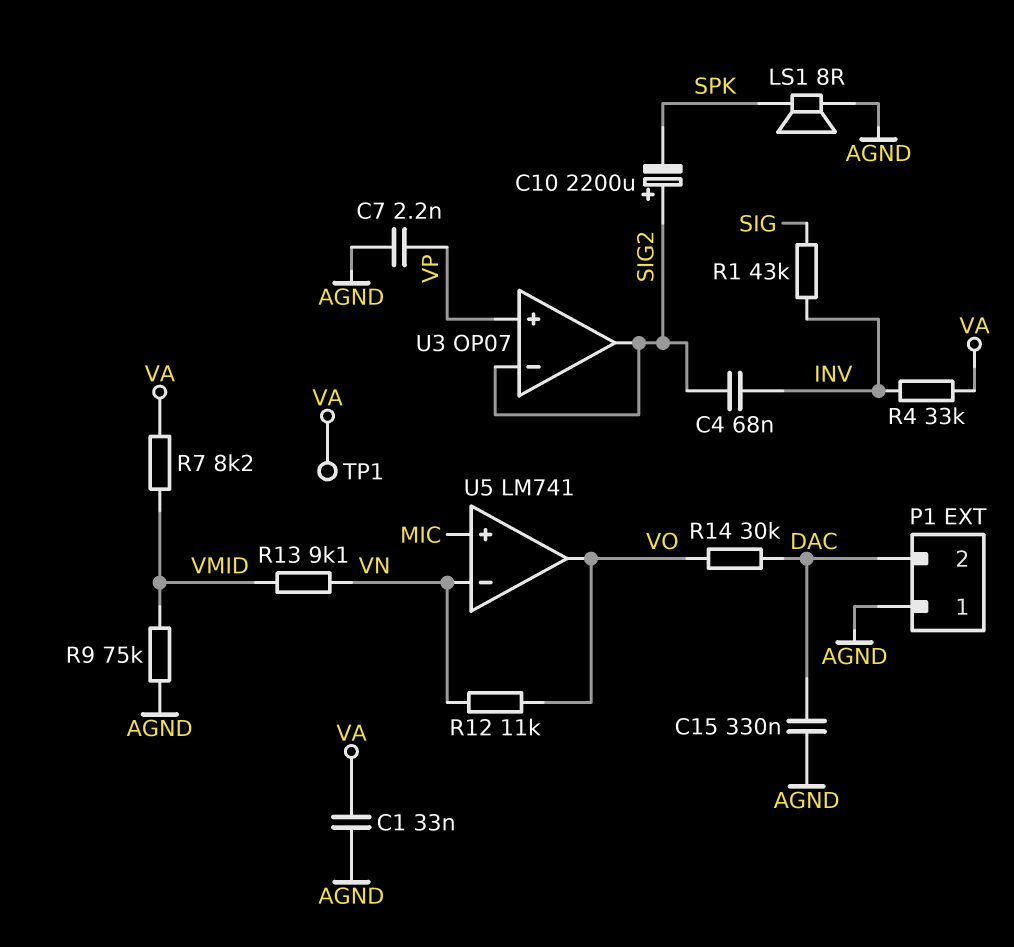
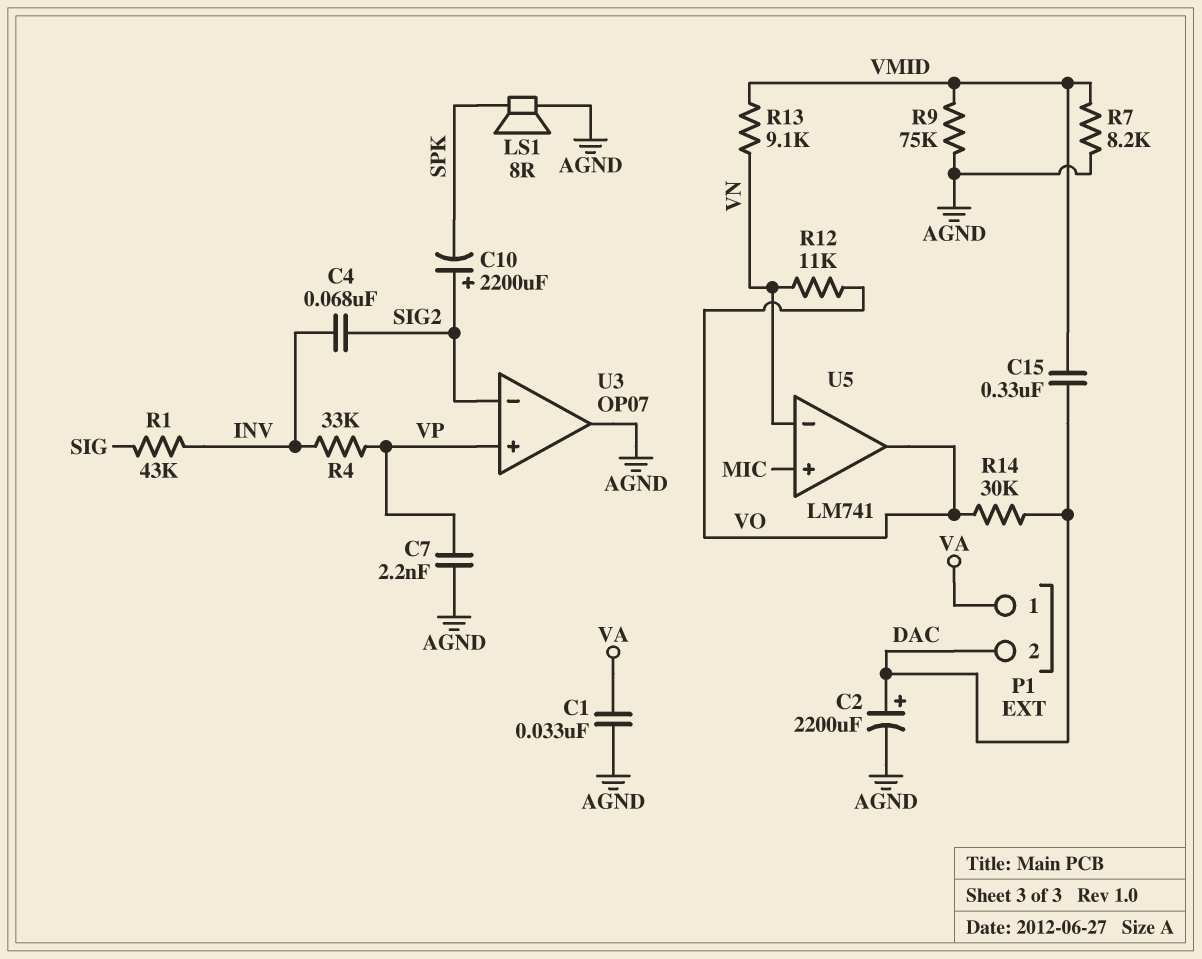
C2: none -> 2200uF (plus DAC, minus AGND)
C15: 330nF (AGND, DAC) -> 330nF (DAC, VMID)
P1 pin 1: AGND -> VA
R4: 33k (INV, VA) -> 33k (INV, VP)
R7: 8.2k (VA, VMID) -> 8.2k (AGND, VMID)
TP1: test point (VA) -> none
U3 pin out: SIG2 -> AGND

